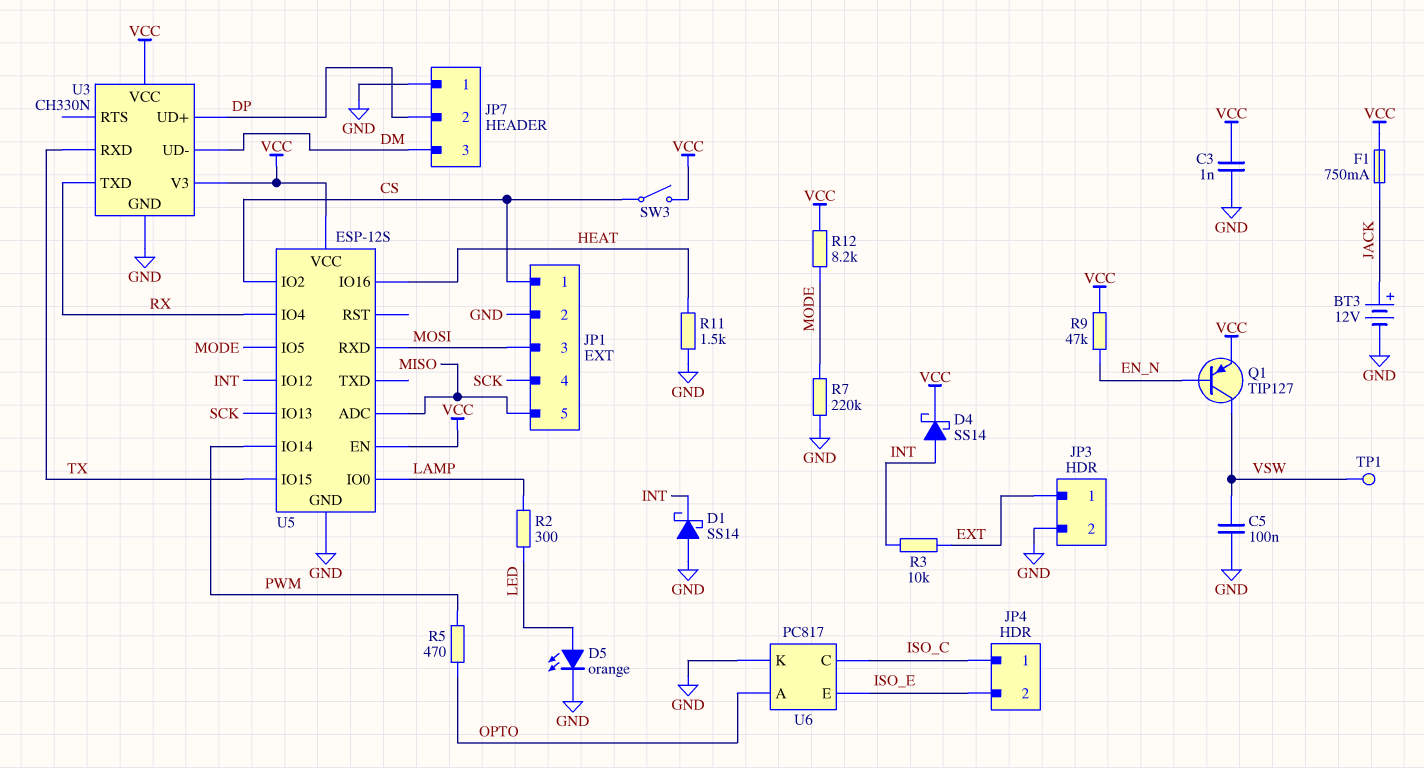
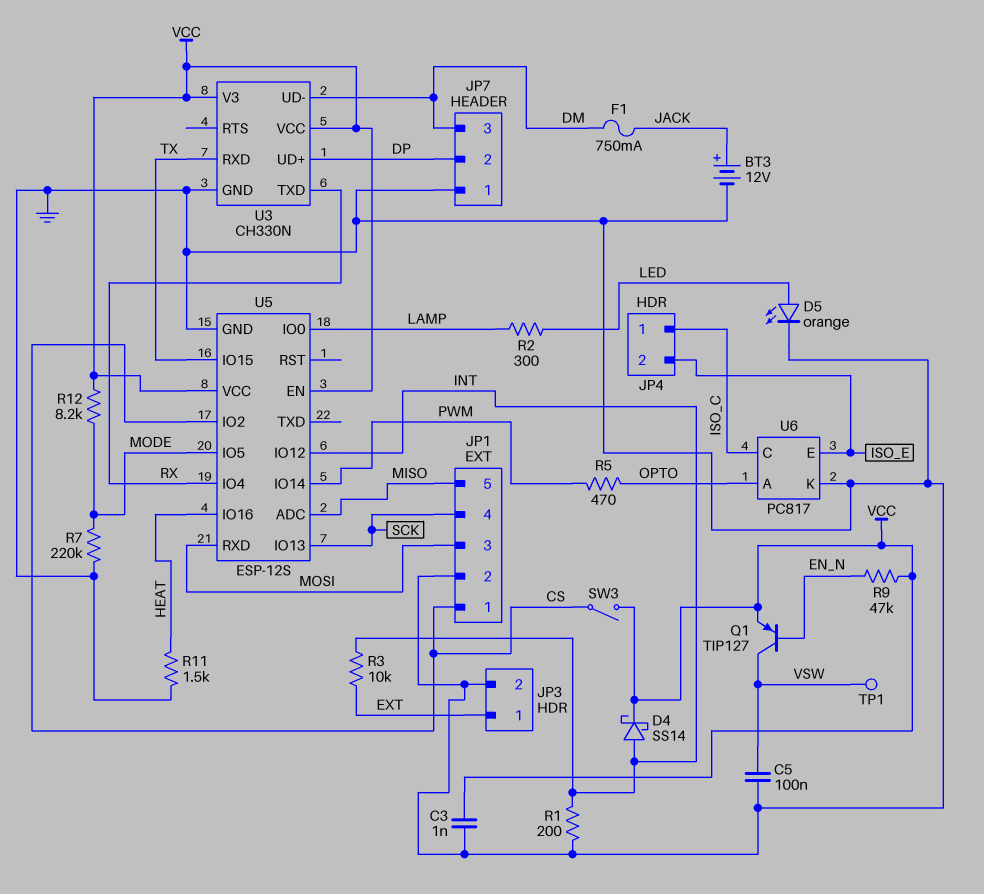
D1: schottky SS14 (A GND, K INT) -> none
F1: 750mA (JACK, VCC) -> 750mA (DM, JACK)
R1: none -> 200 (GND, INT)

